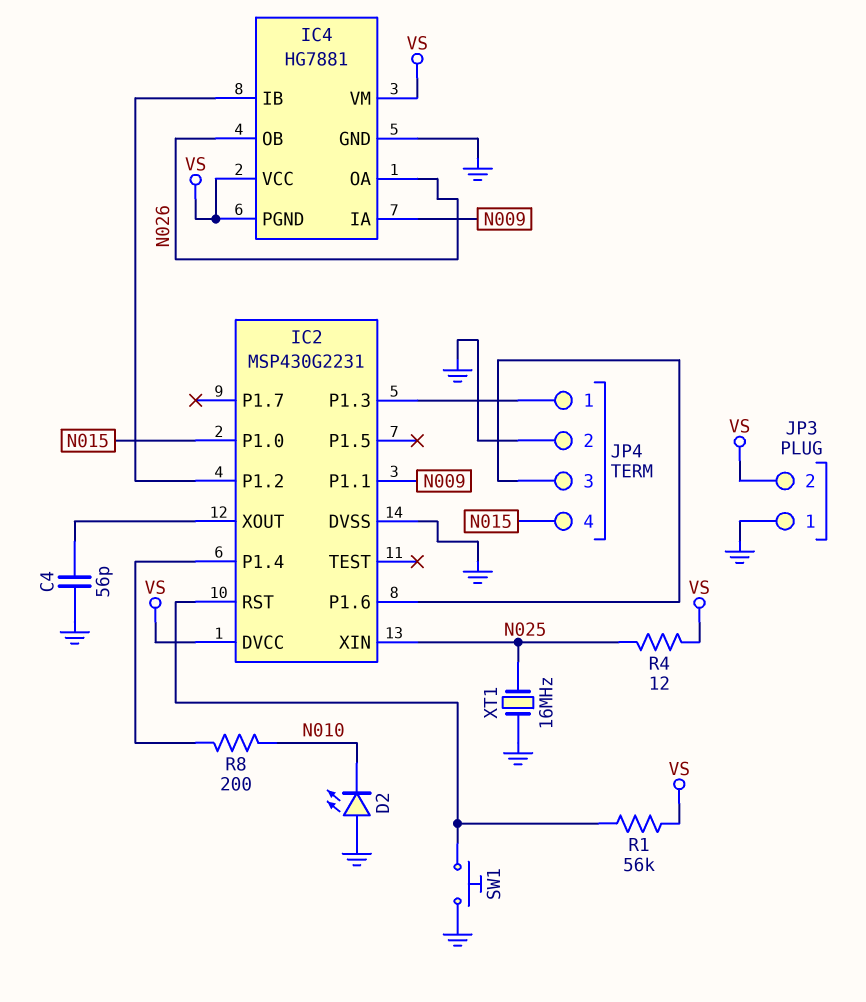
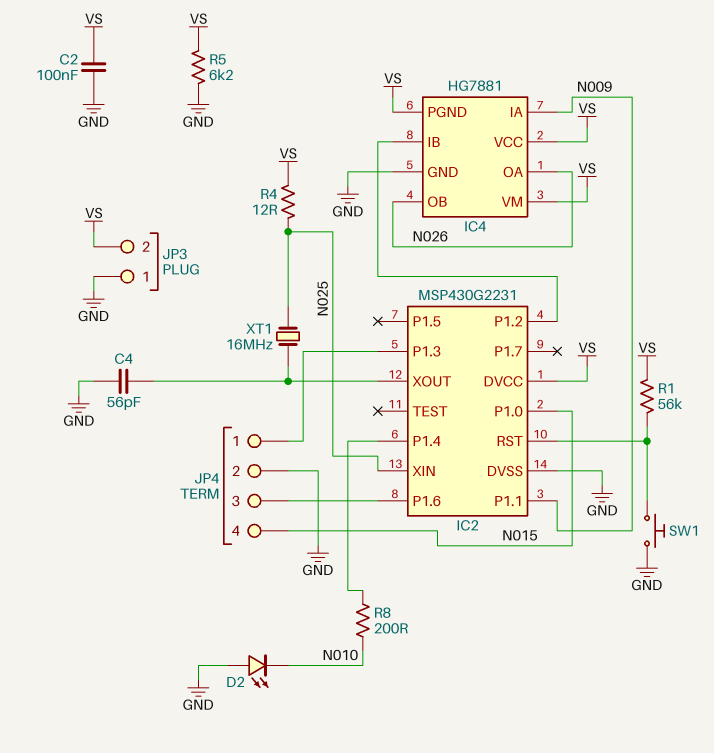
C2: none -> 100nF (GND, VS)
R5: none -> 6.2k (GND, VS)
XT1: 16MHz (GND, N025) -> 16MHz (IC2/XOUT, N025)

